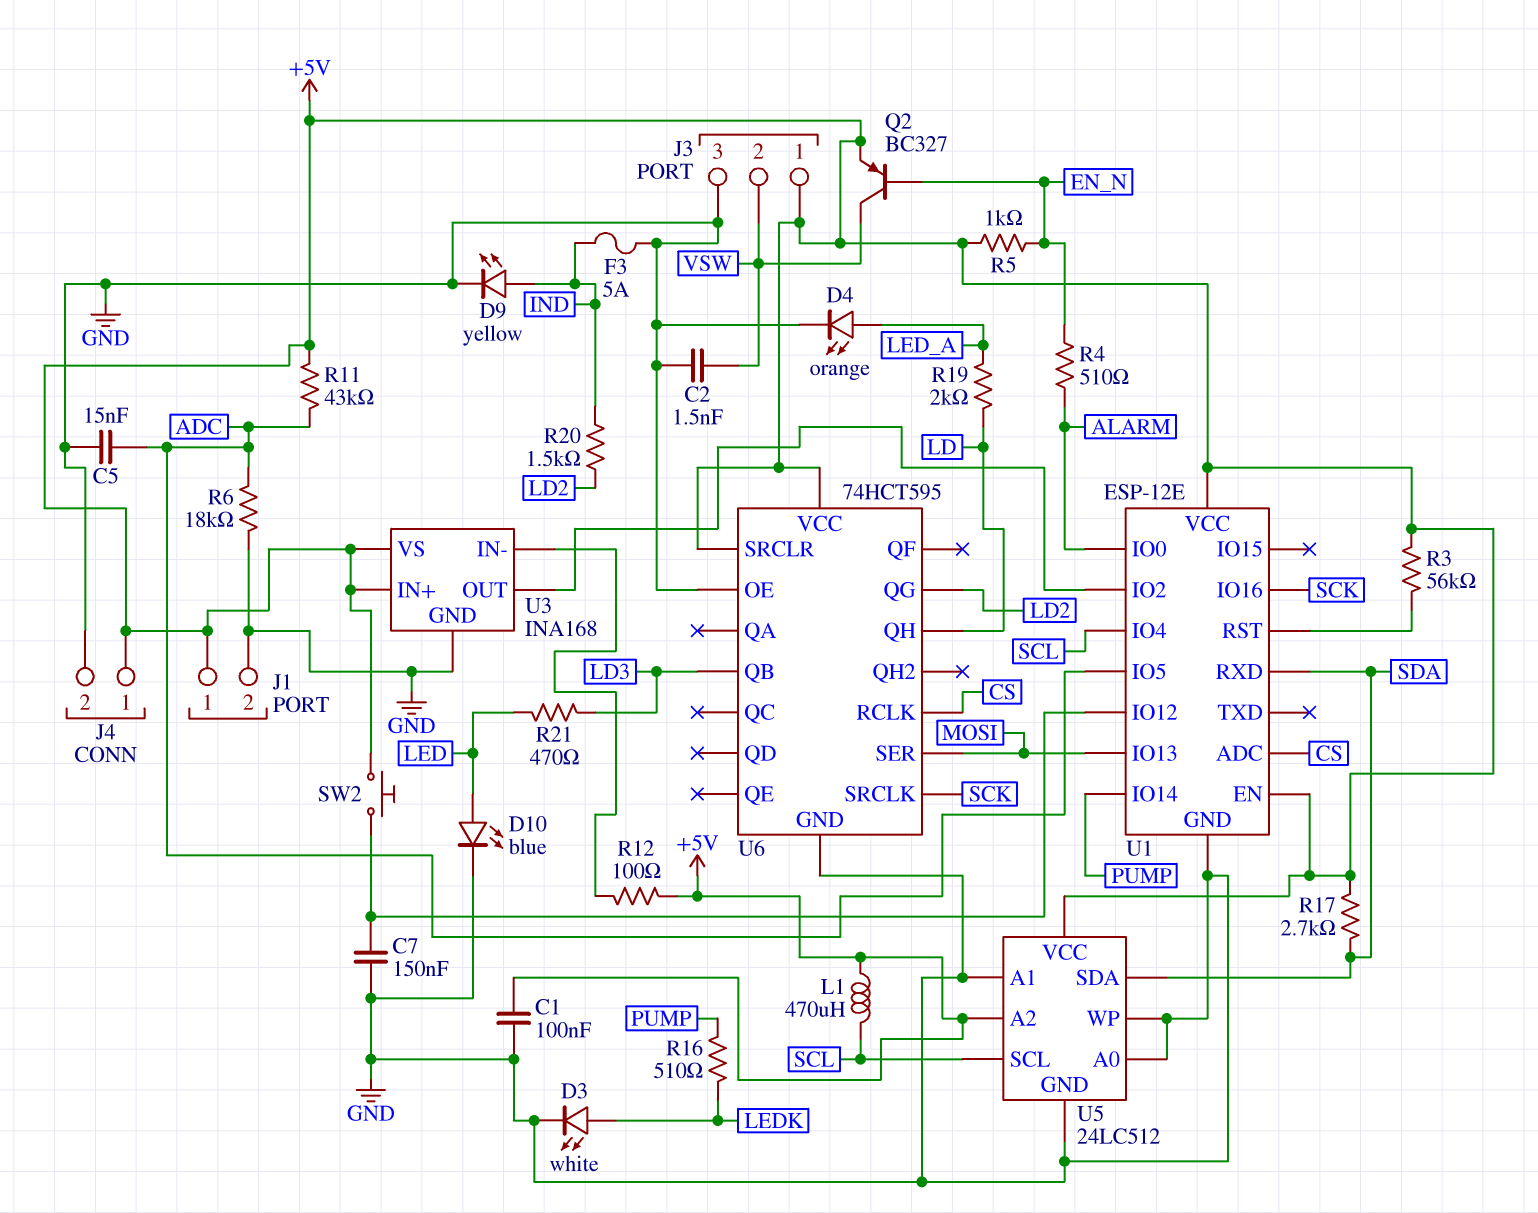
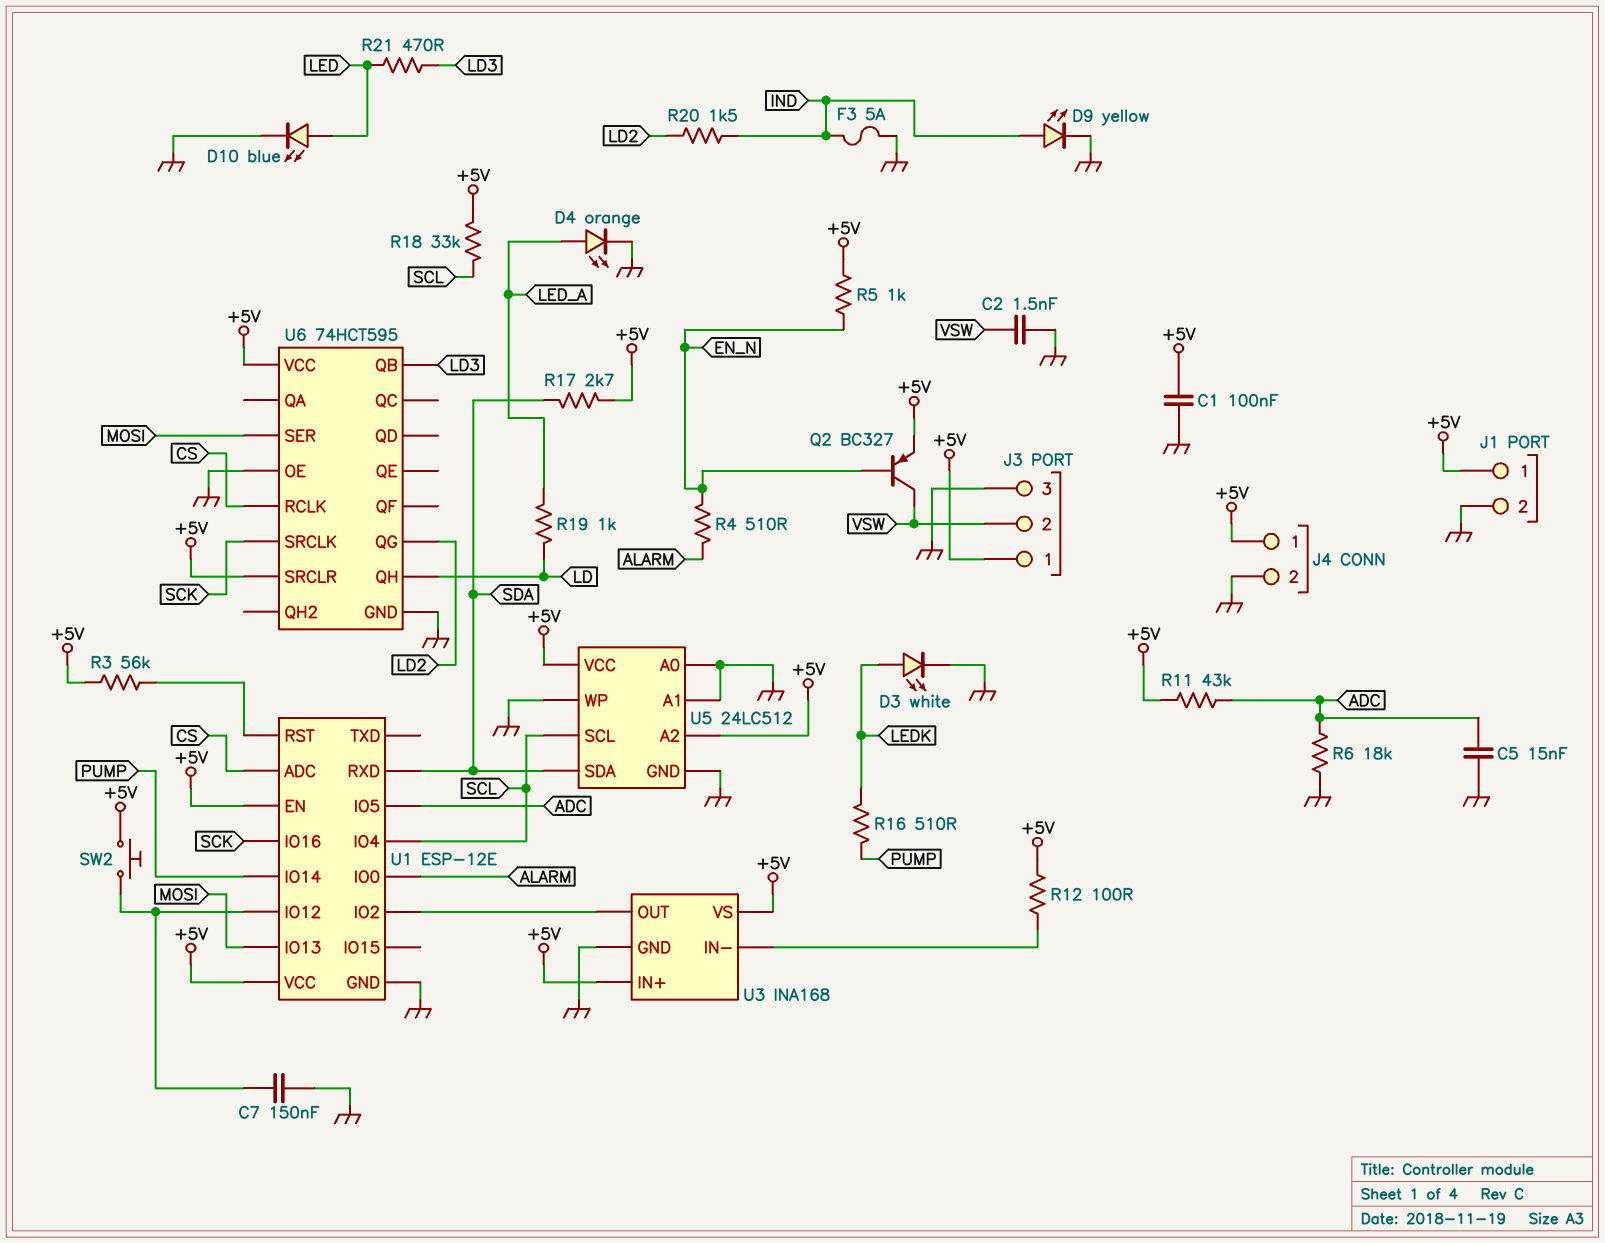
L1: 470uH (+5V, SCL) -> none
R18: none -> 33k (+5V, SCL)
R19: 2k (LD, LED_A) -> 1k (LD, LED_A)

